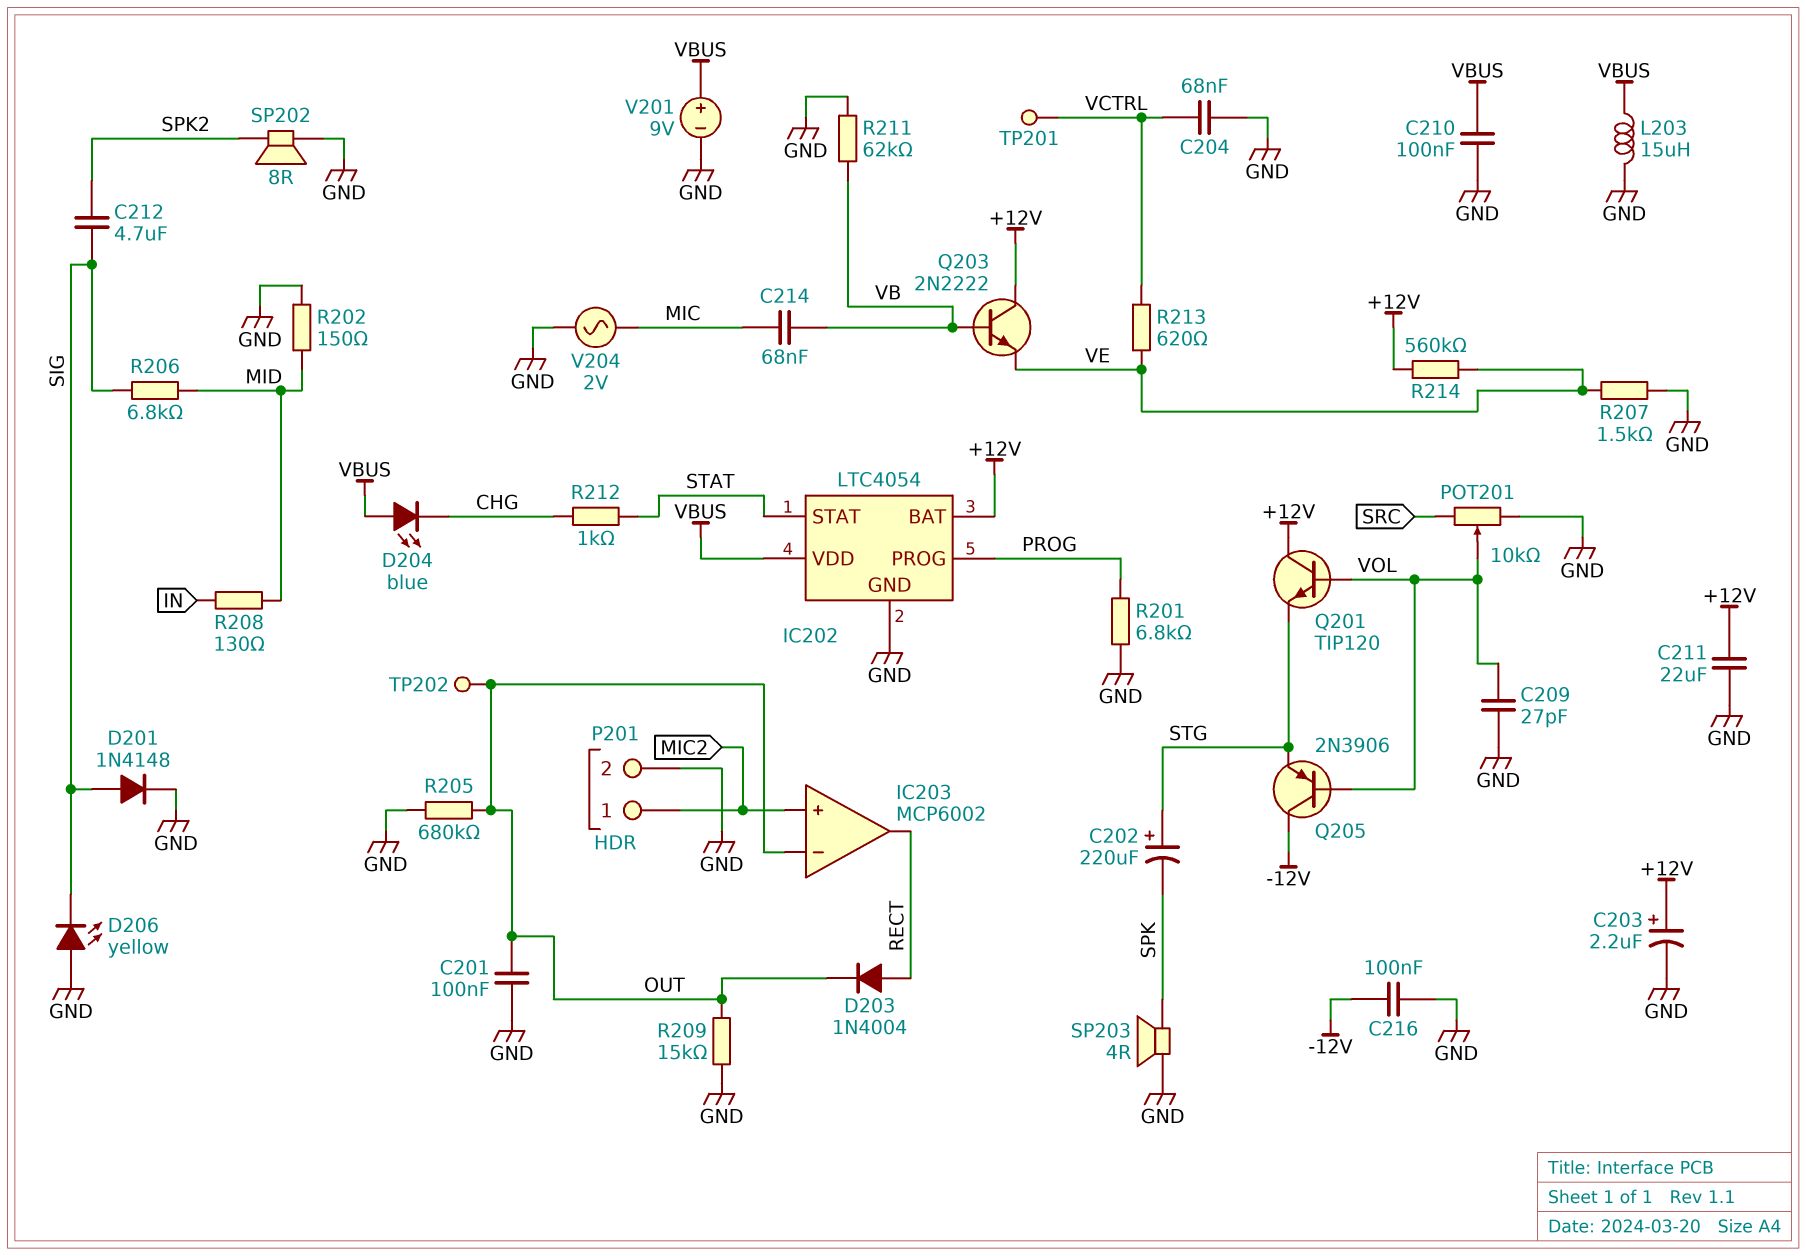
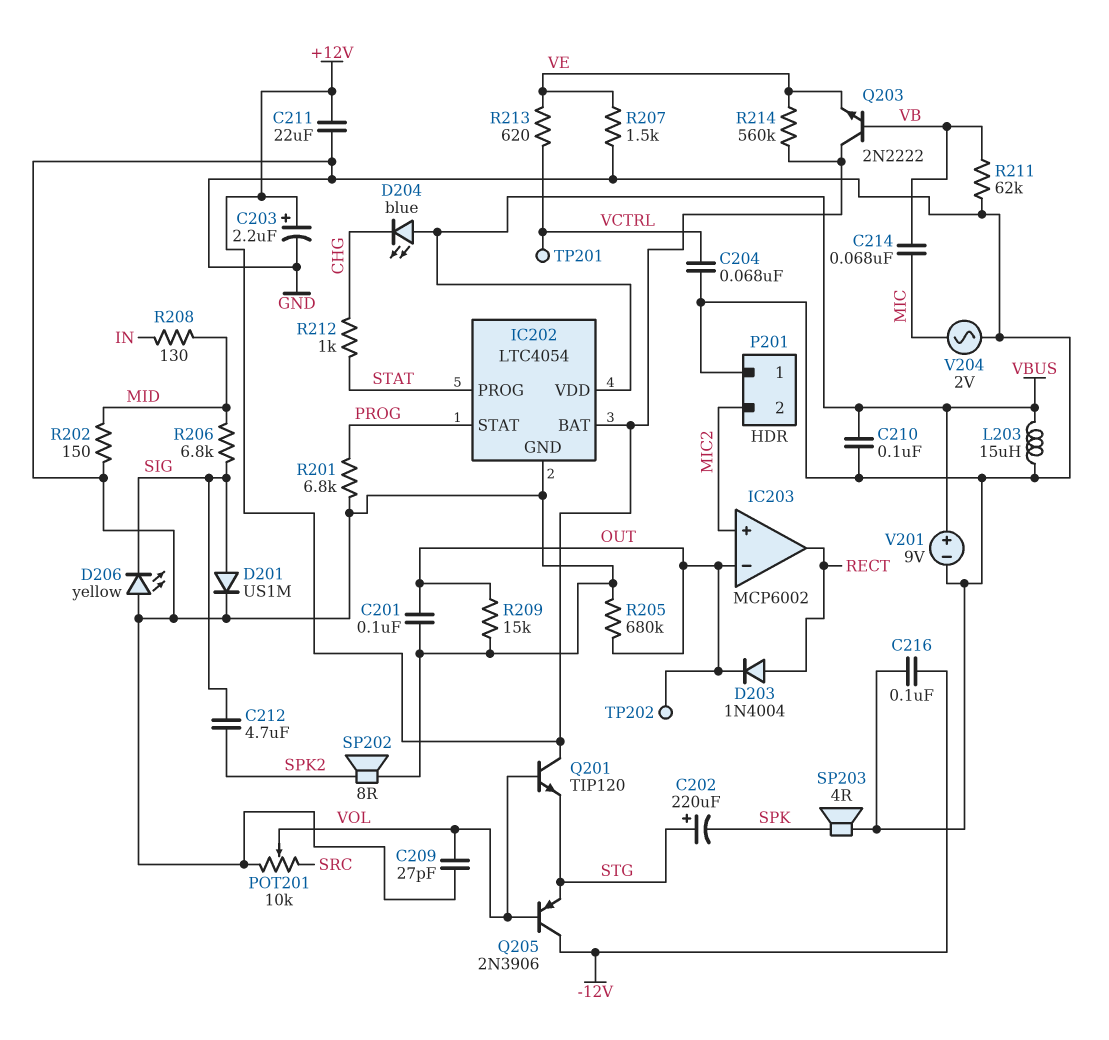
D201: diode 1N4148 (A SIG, K GND) -> diode US1M (A SIG, K GND)
IC202 pin PROG: PROG -> STAT
IC202 pin STAT: STAT -> PROG
P201 pin 1: MIC2 -> GND
P201 pin 2: GND -> MIC2

